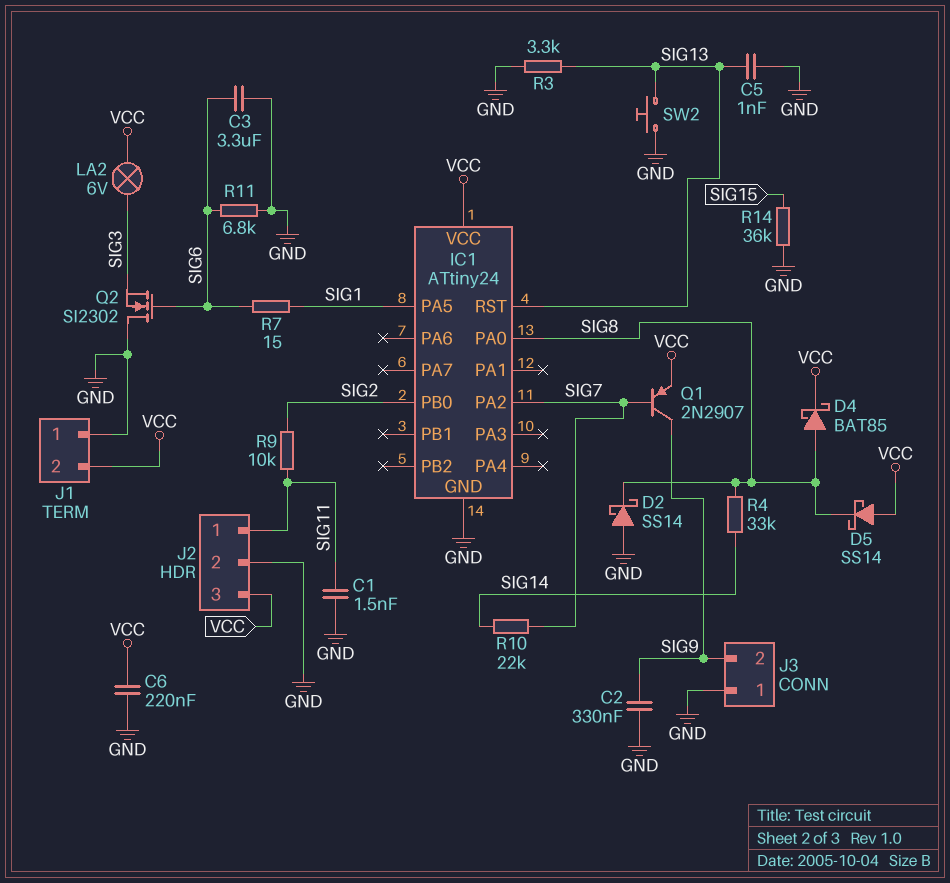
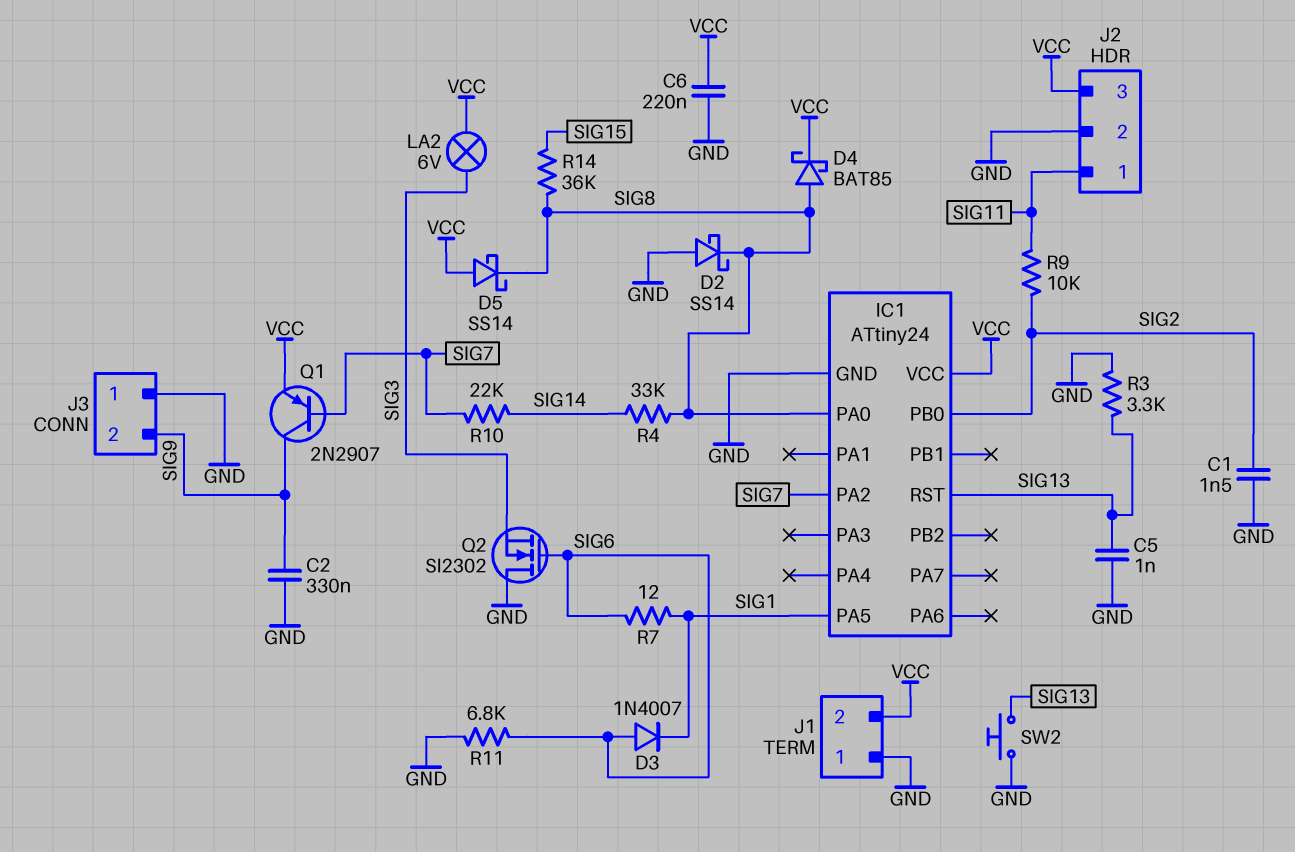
C1: 1.5nF (GND, SIG11) -> 1.5nF (GND, SIG2)
C3: 3.3uF (GND, SIG6) -> none
D3: none -> diode 1N4007 (A SIG6, K SIG1)
R7: 15 (SIG1, SIG6) -> 12 (SIG1, SIG6)
R14: 36k (GND, SIG15) -> 36k (SIG8, SIG15)

